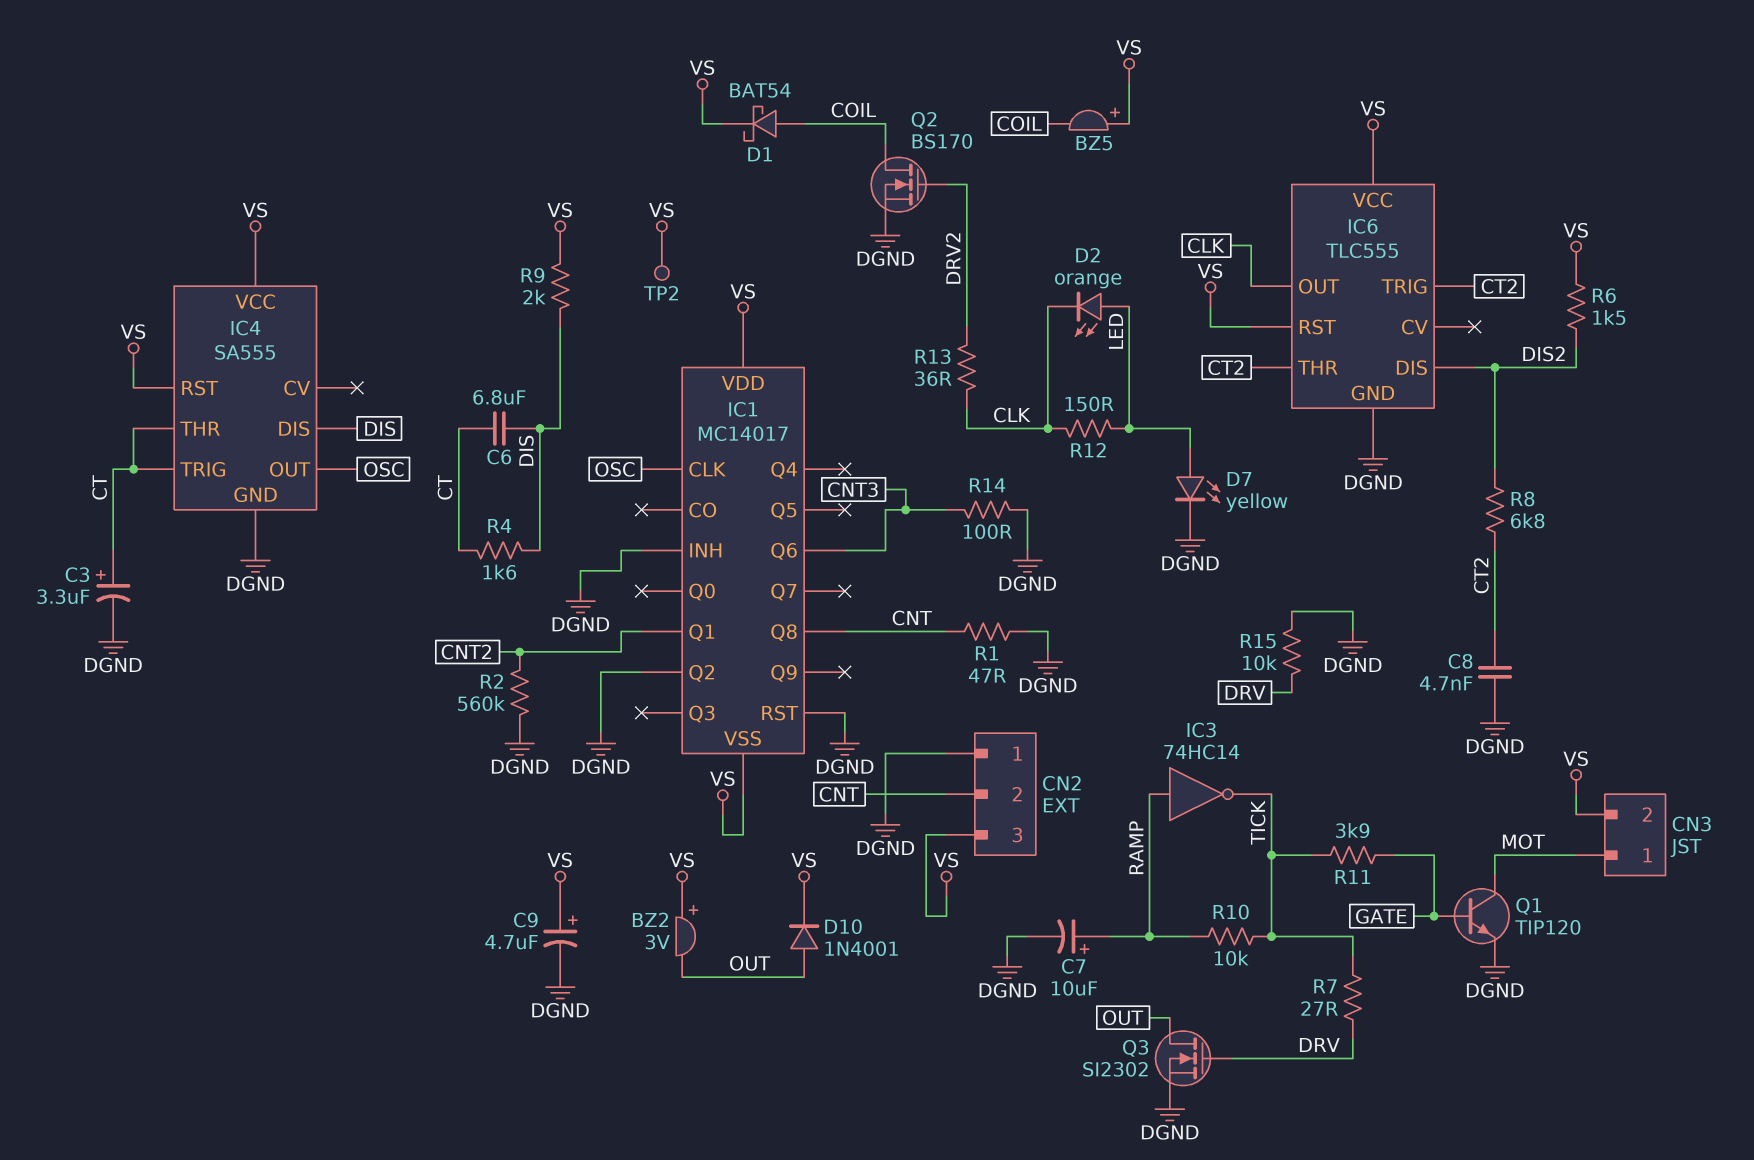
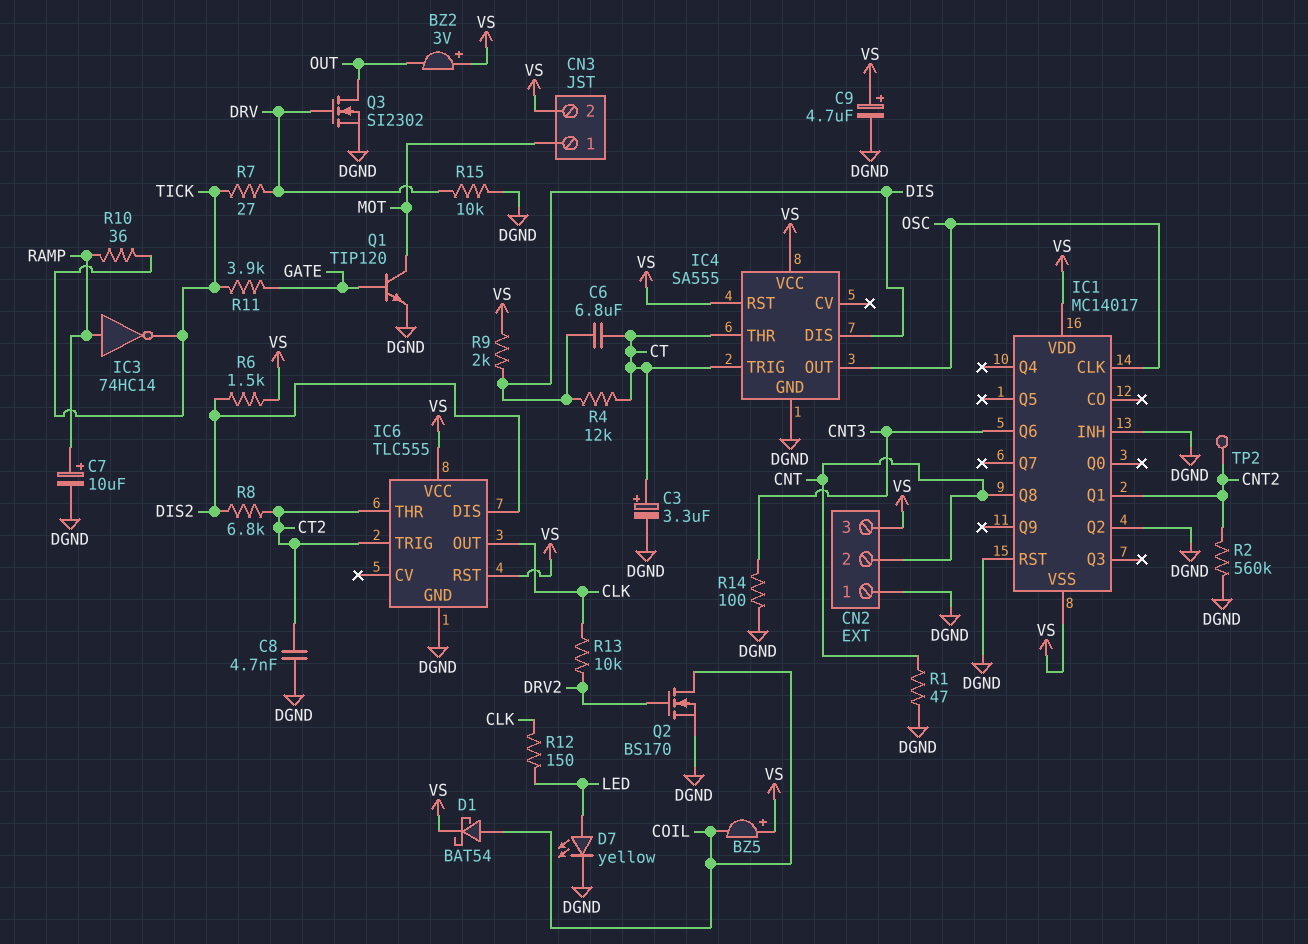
D2: LED orange (A LED, K CLK) -> none
D10: diode 1N4001 (A OUT, K VS) -> none
R4: 1.6k (CT, DIS) -> 12k (CT, DIS)
R10: 10k (RAMP, TICK) -> 36 (RAMP, TICK)
R13: 36 (CLK, DRV2) -> 10k (CLK, DRV2)
TP2: test point (VS) -> test point (CNT2)

